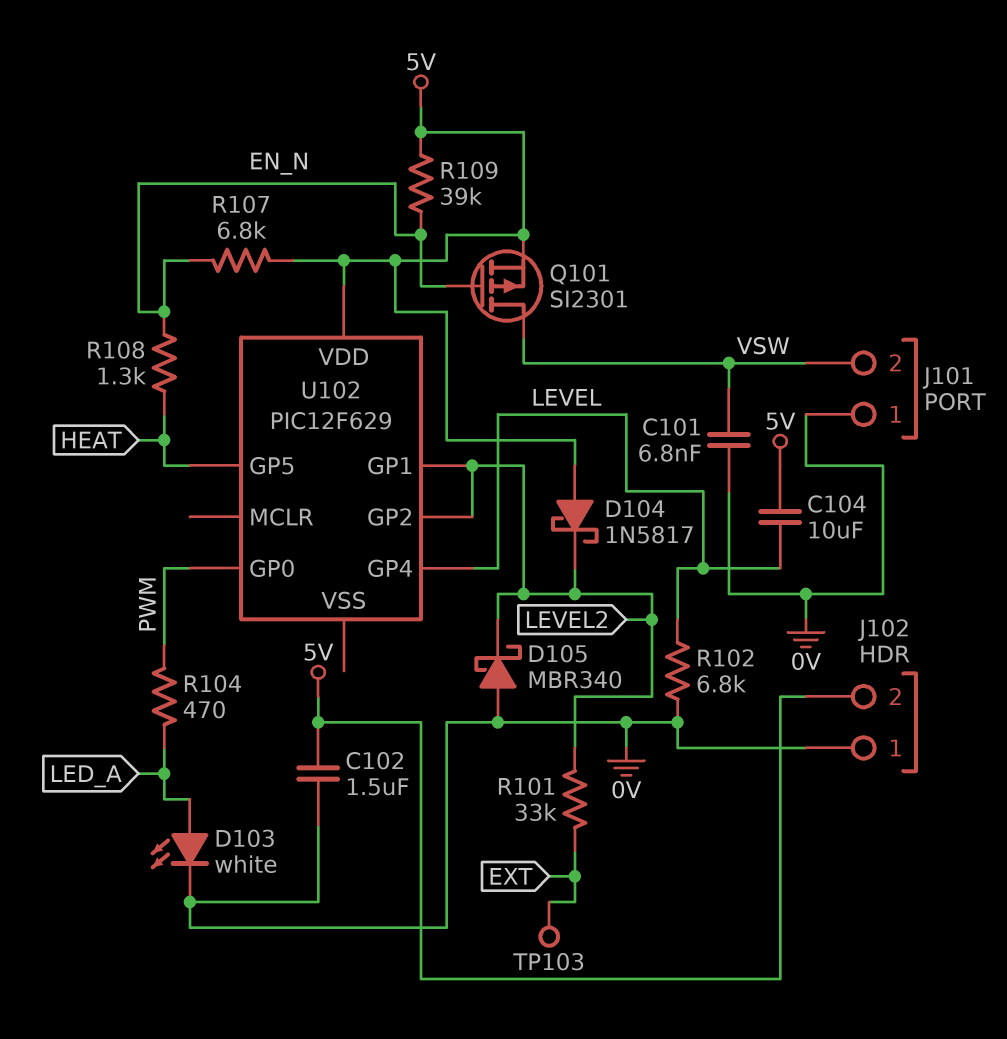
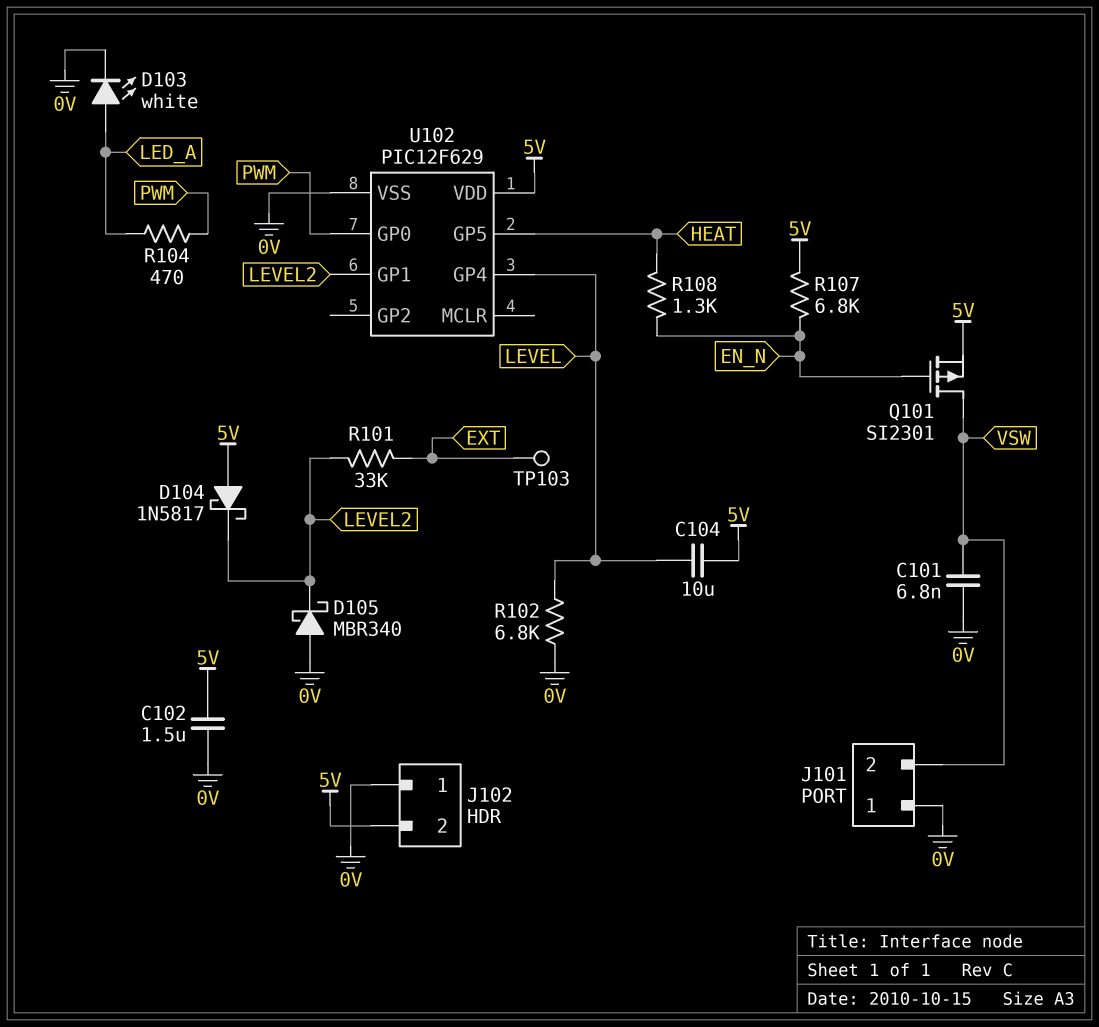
R109: 39k (5V, EN_N) -> none
U102 pin GP2: LEVEL2 -> none
U102 pin VSS: none -> 0V

